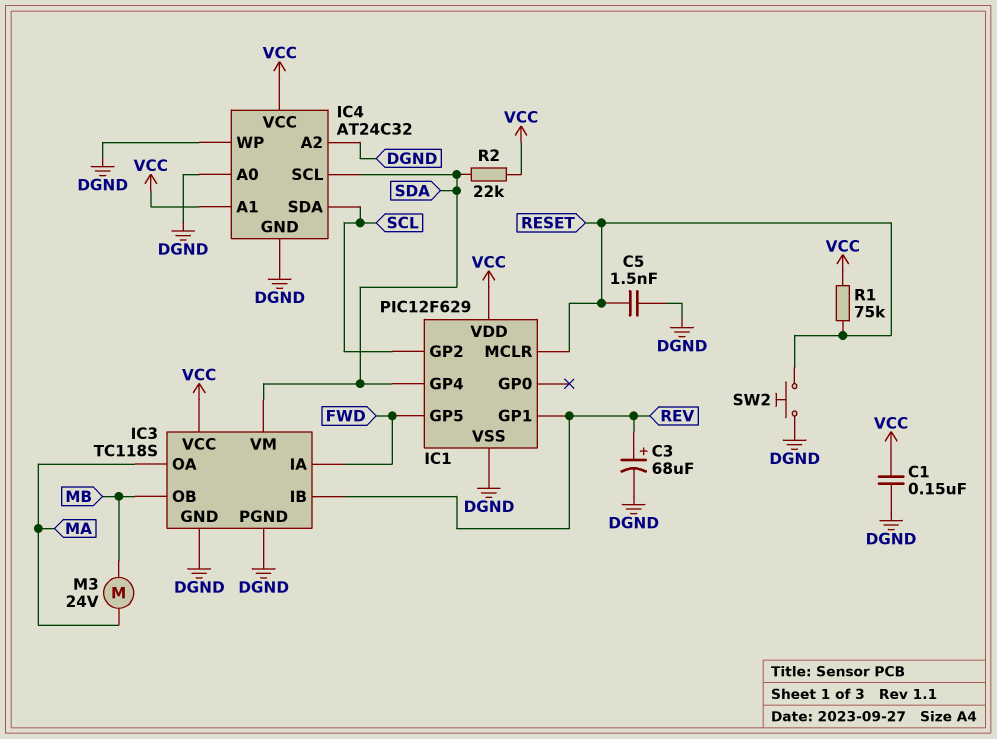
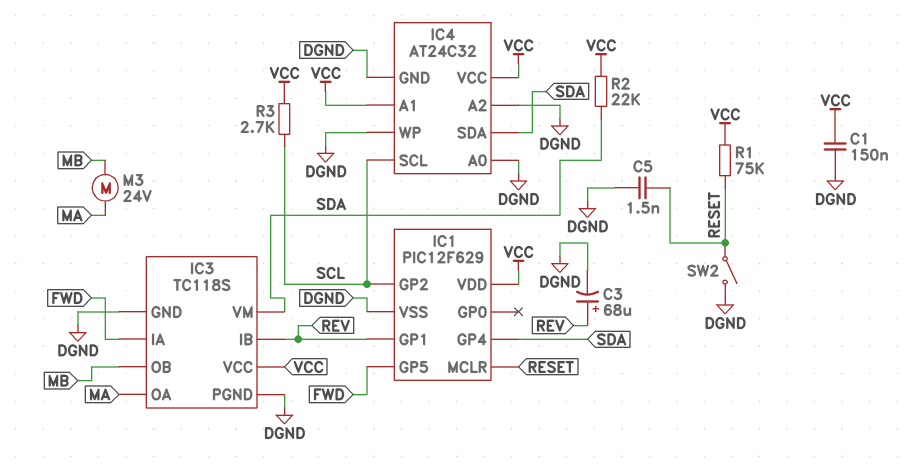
IC4 pin SCL: SDA -> SCL
IC4 pin SDA: SCL -> SDA
R3: none -> 2.7k (SCL, VCC)
SW2: button (DGND, RESET) -> switch (DGND, RESET)

